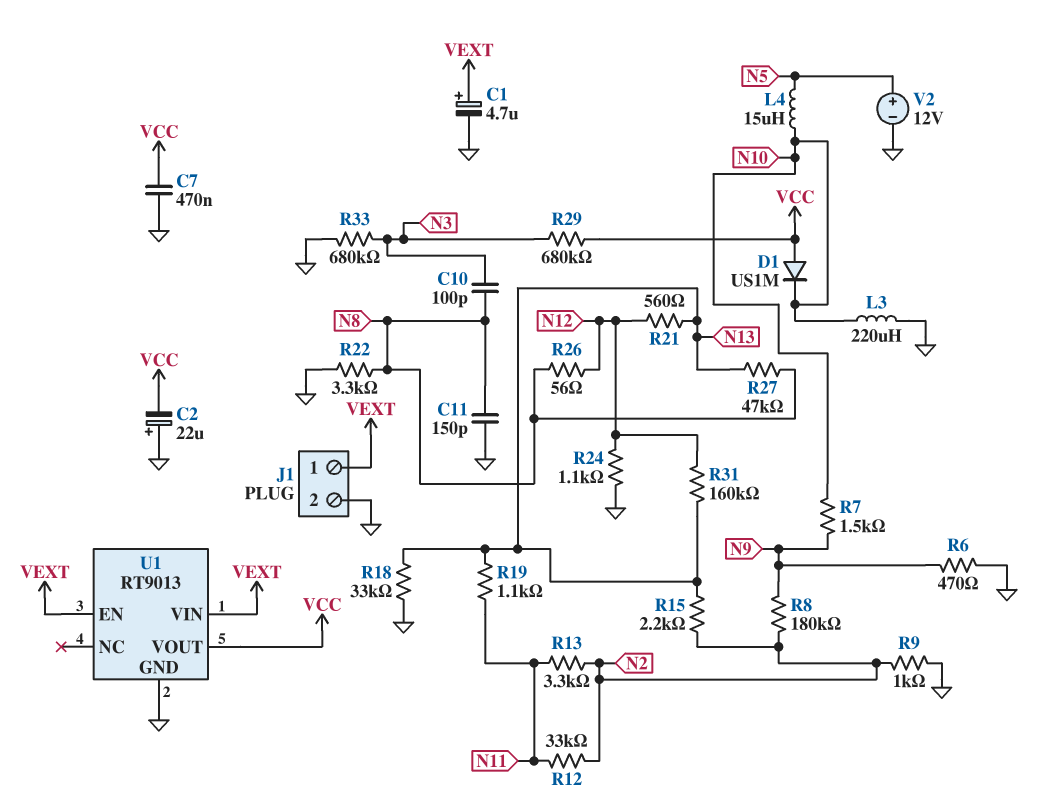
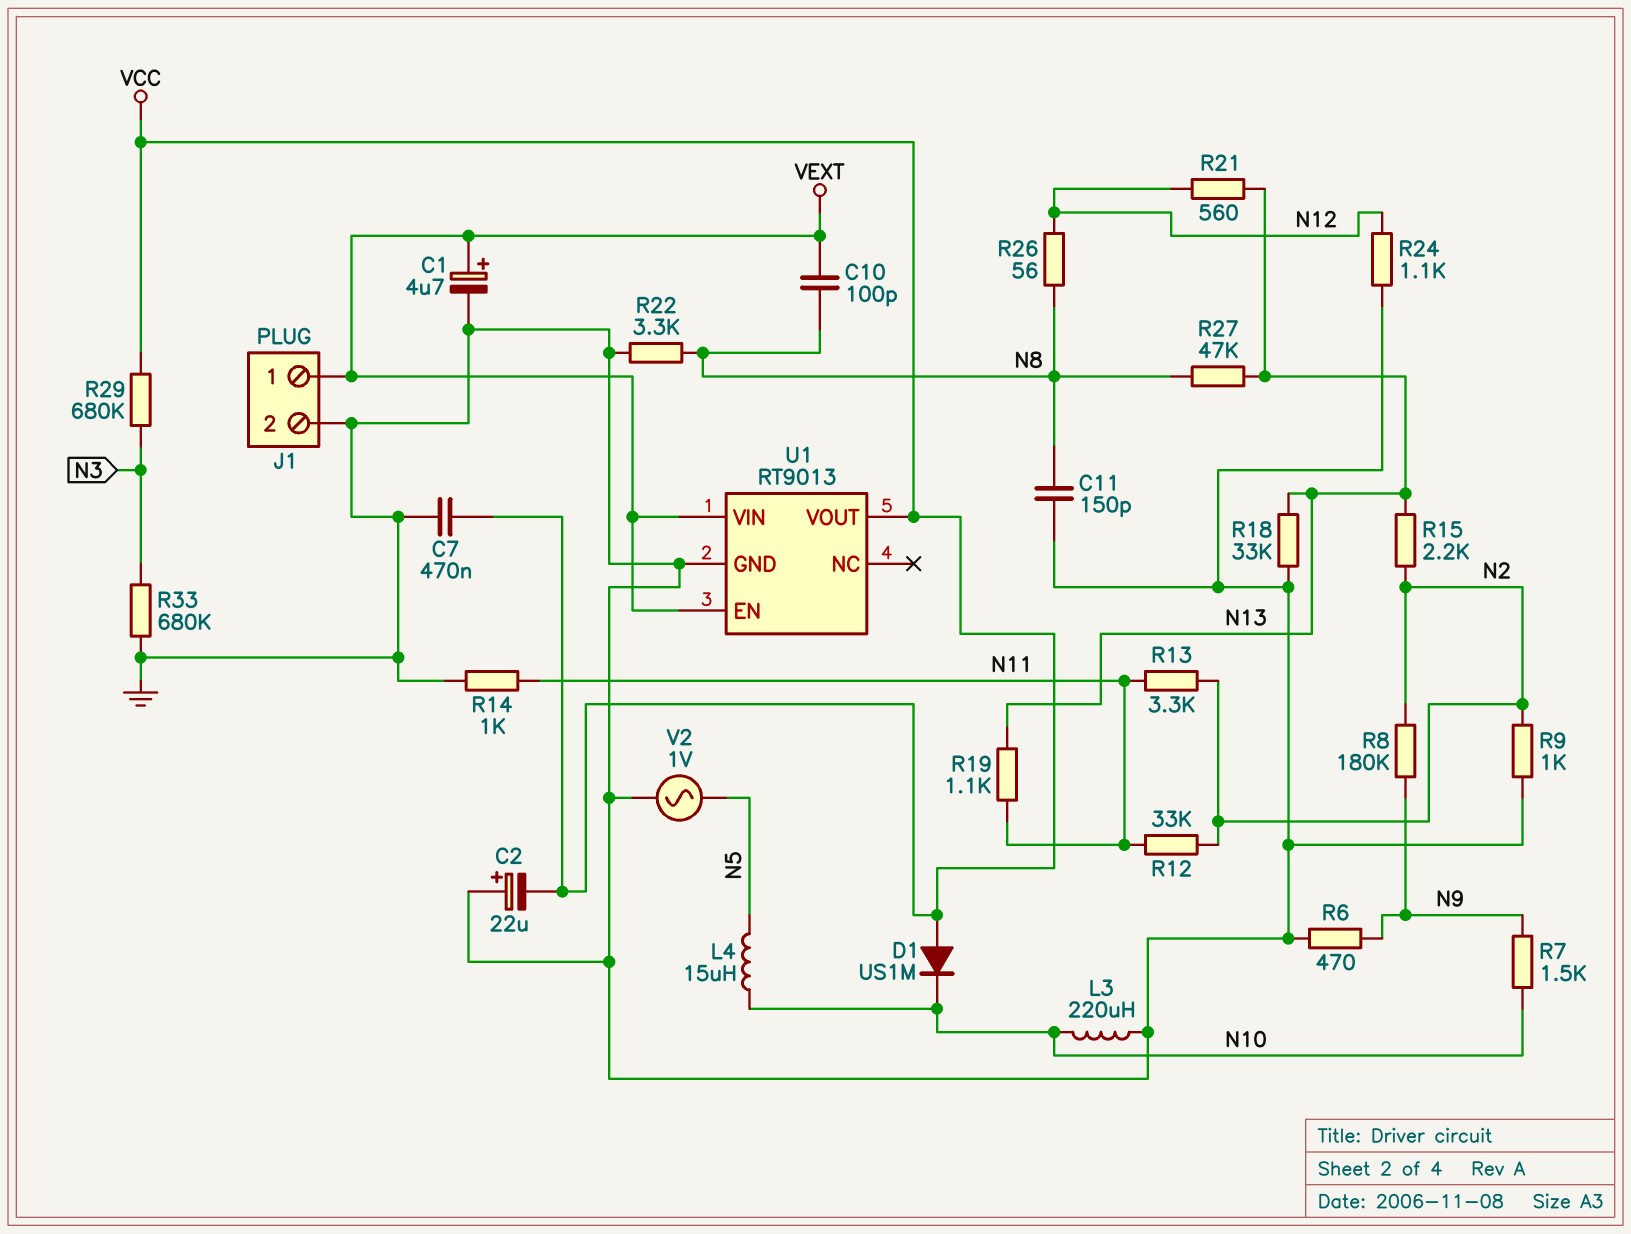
C10: 100pF (N3, N8) -> 100pF (N8, VEXT)
R14: none -> 1k (GND, N11)
R31: 160k (N12, N13) -> none
V2: 12V (plus N5, minus GND) -> AC 1V (GND, N5)

